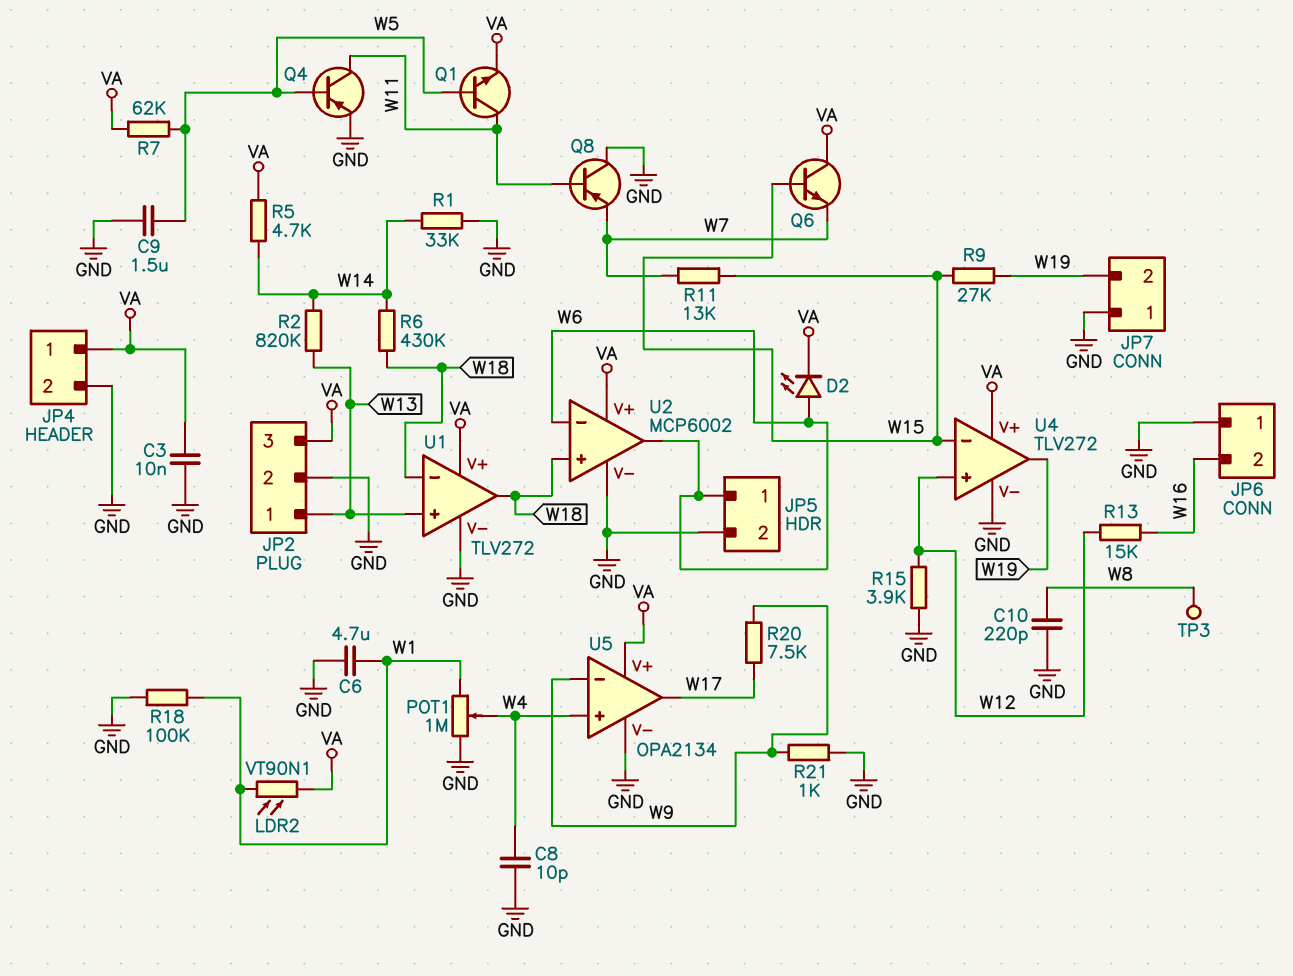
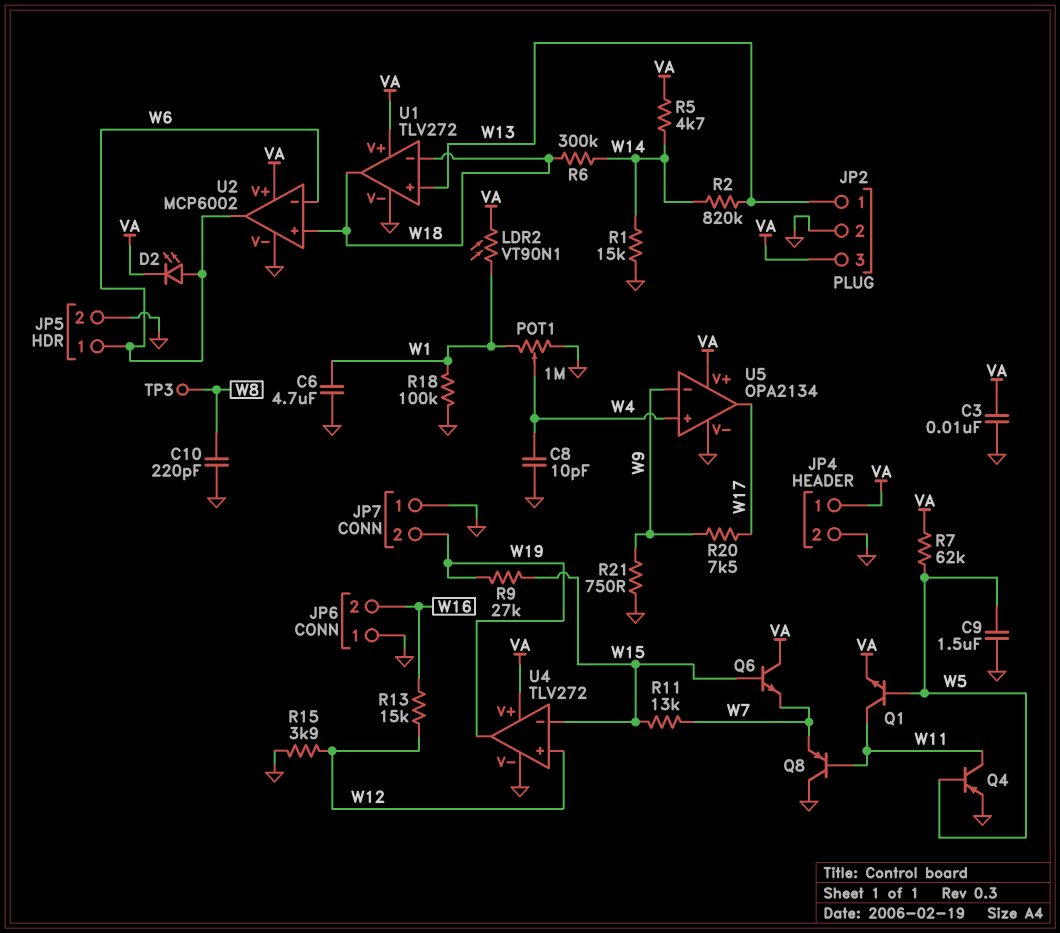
R1: 33k (GND, W14) -> 15k (GND, W14)
R6: 430k (W14, W18) -> 300k (W14, W18)
R21: 1k (GND, W9) -> 750 (GND, W9)

